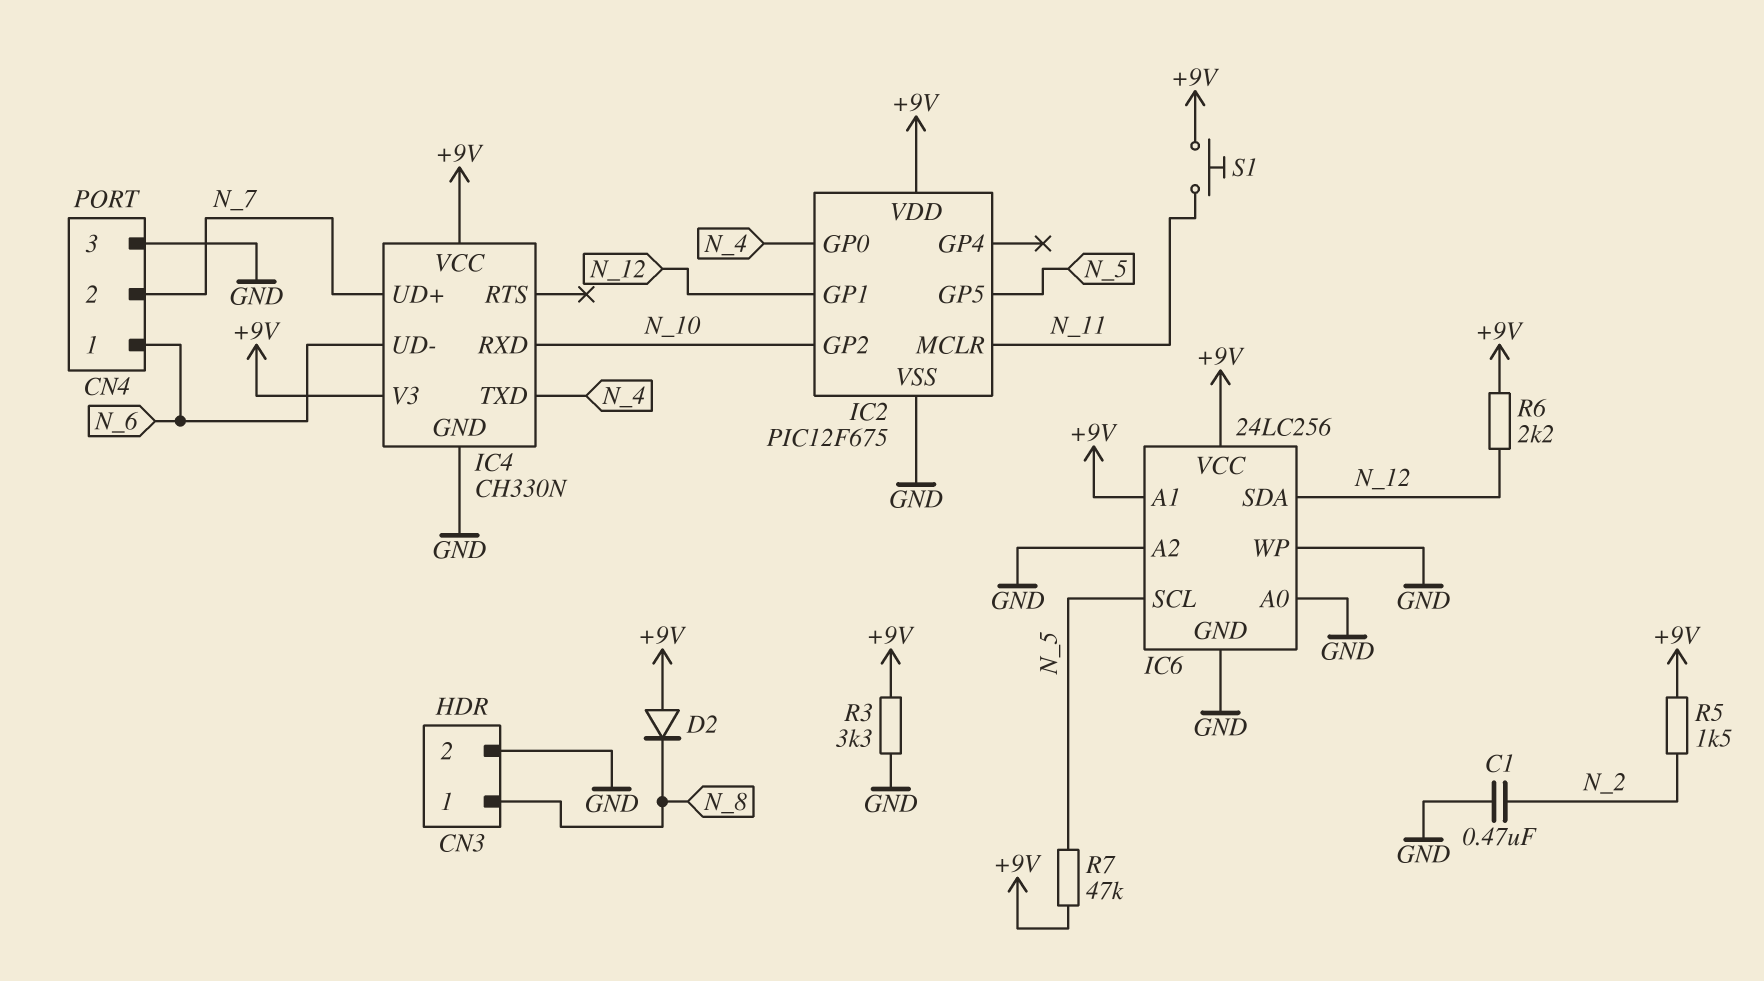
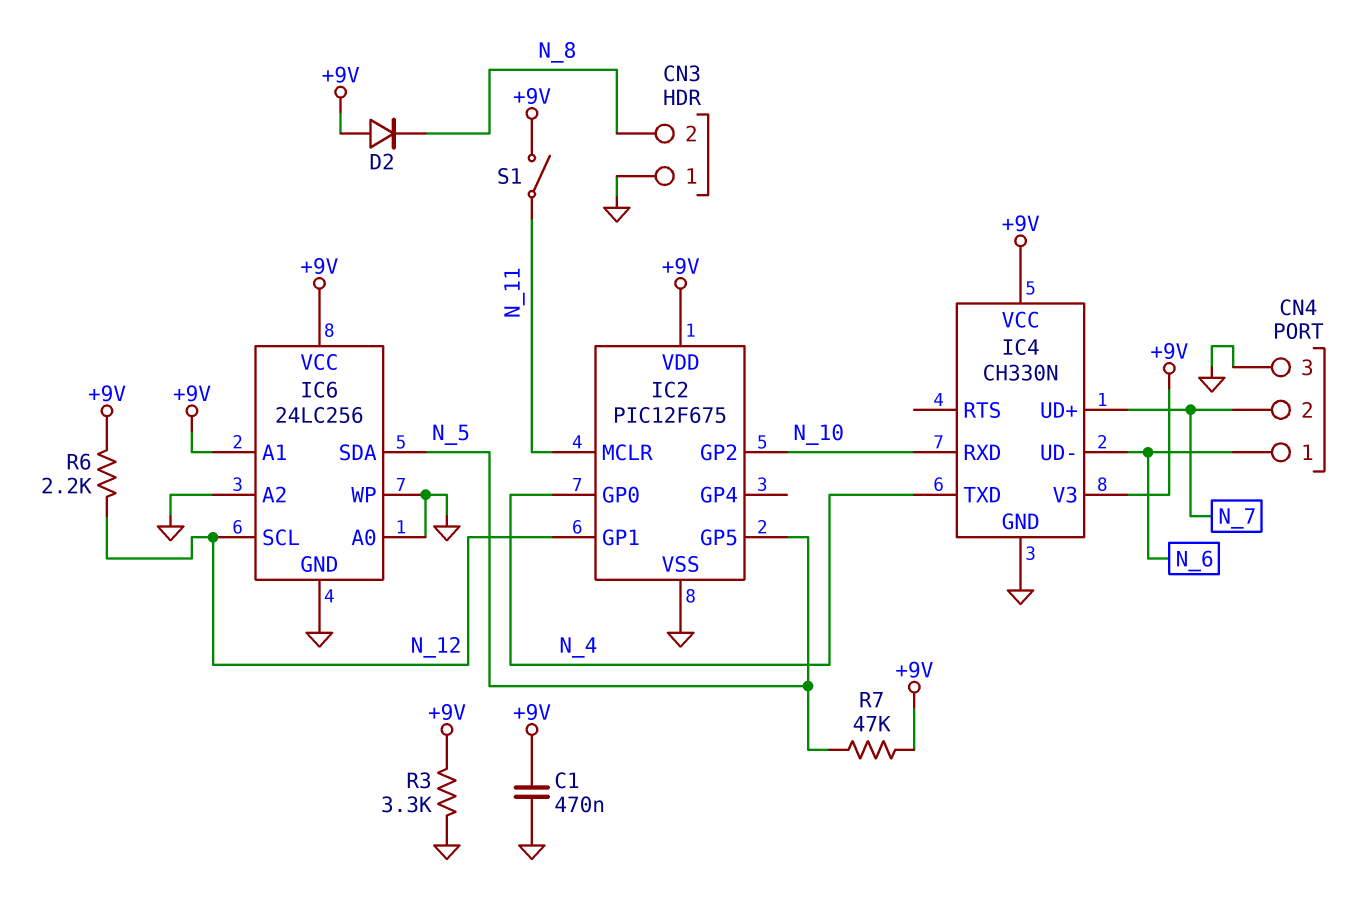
C1: 470nF (GND, N_2) -> 470nF (+9V, GND)
CN3 pin 1: N_8 -> GND
CN3 pin 2: GND -> N_8
IC6 pin SCL: N_5 -> N_12
IC6 pin SDA: N_12 -> N_5
R5: 1.5k (+9V, N_2) -> none
S1: button (+9V, N_11) -> switch (+9V, N_11)

